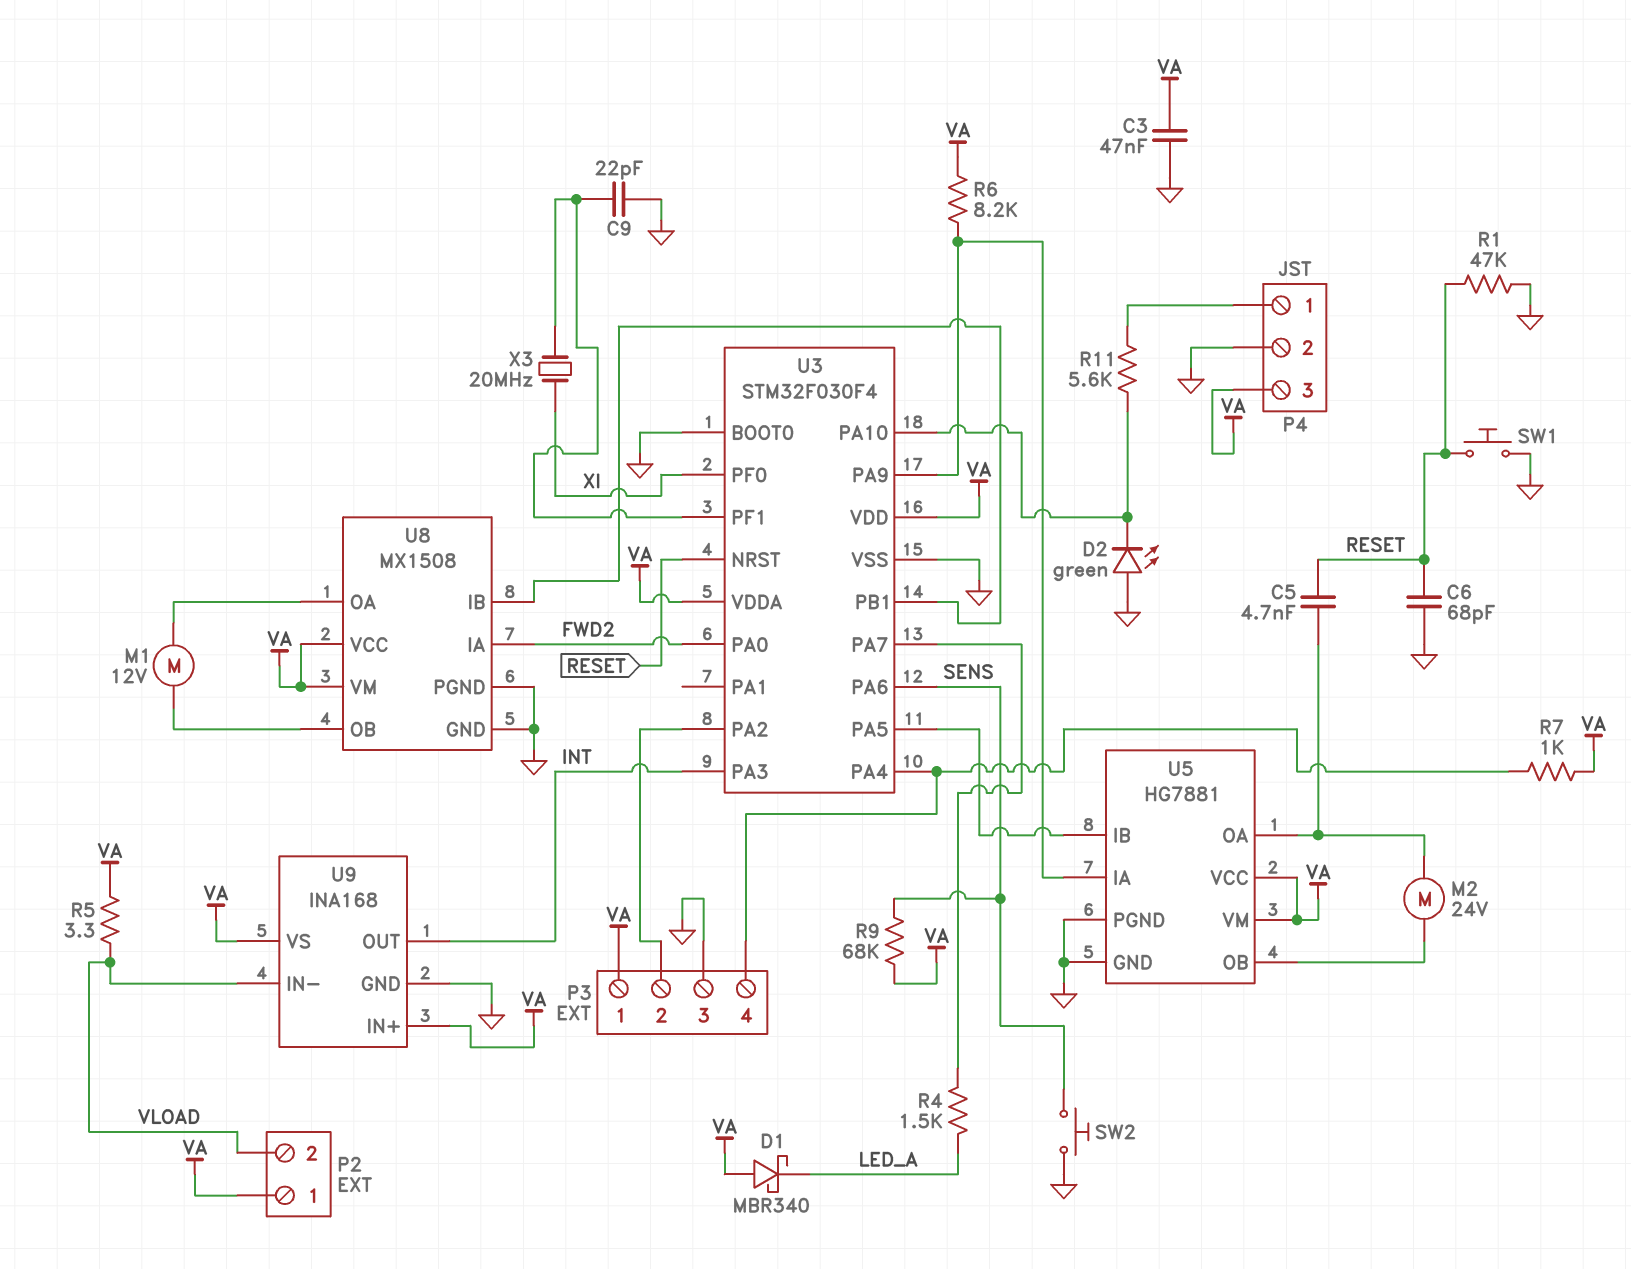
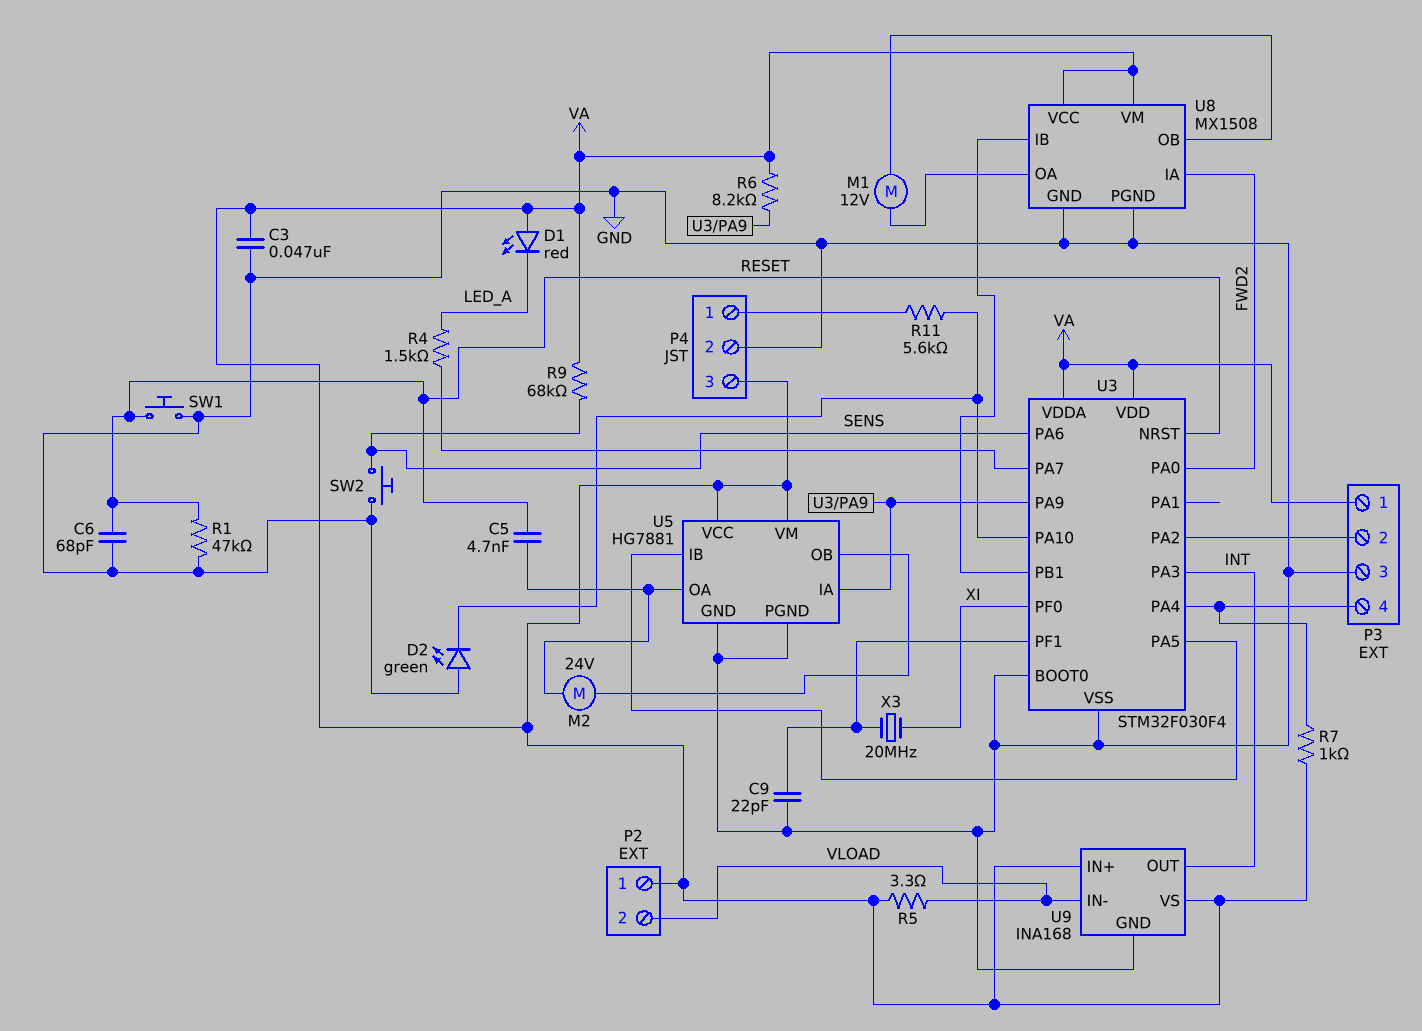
D1: schottky MBR340 (A VA, K LED_A) -> LED red (A VA, K LED_A)

